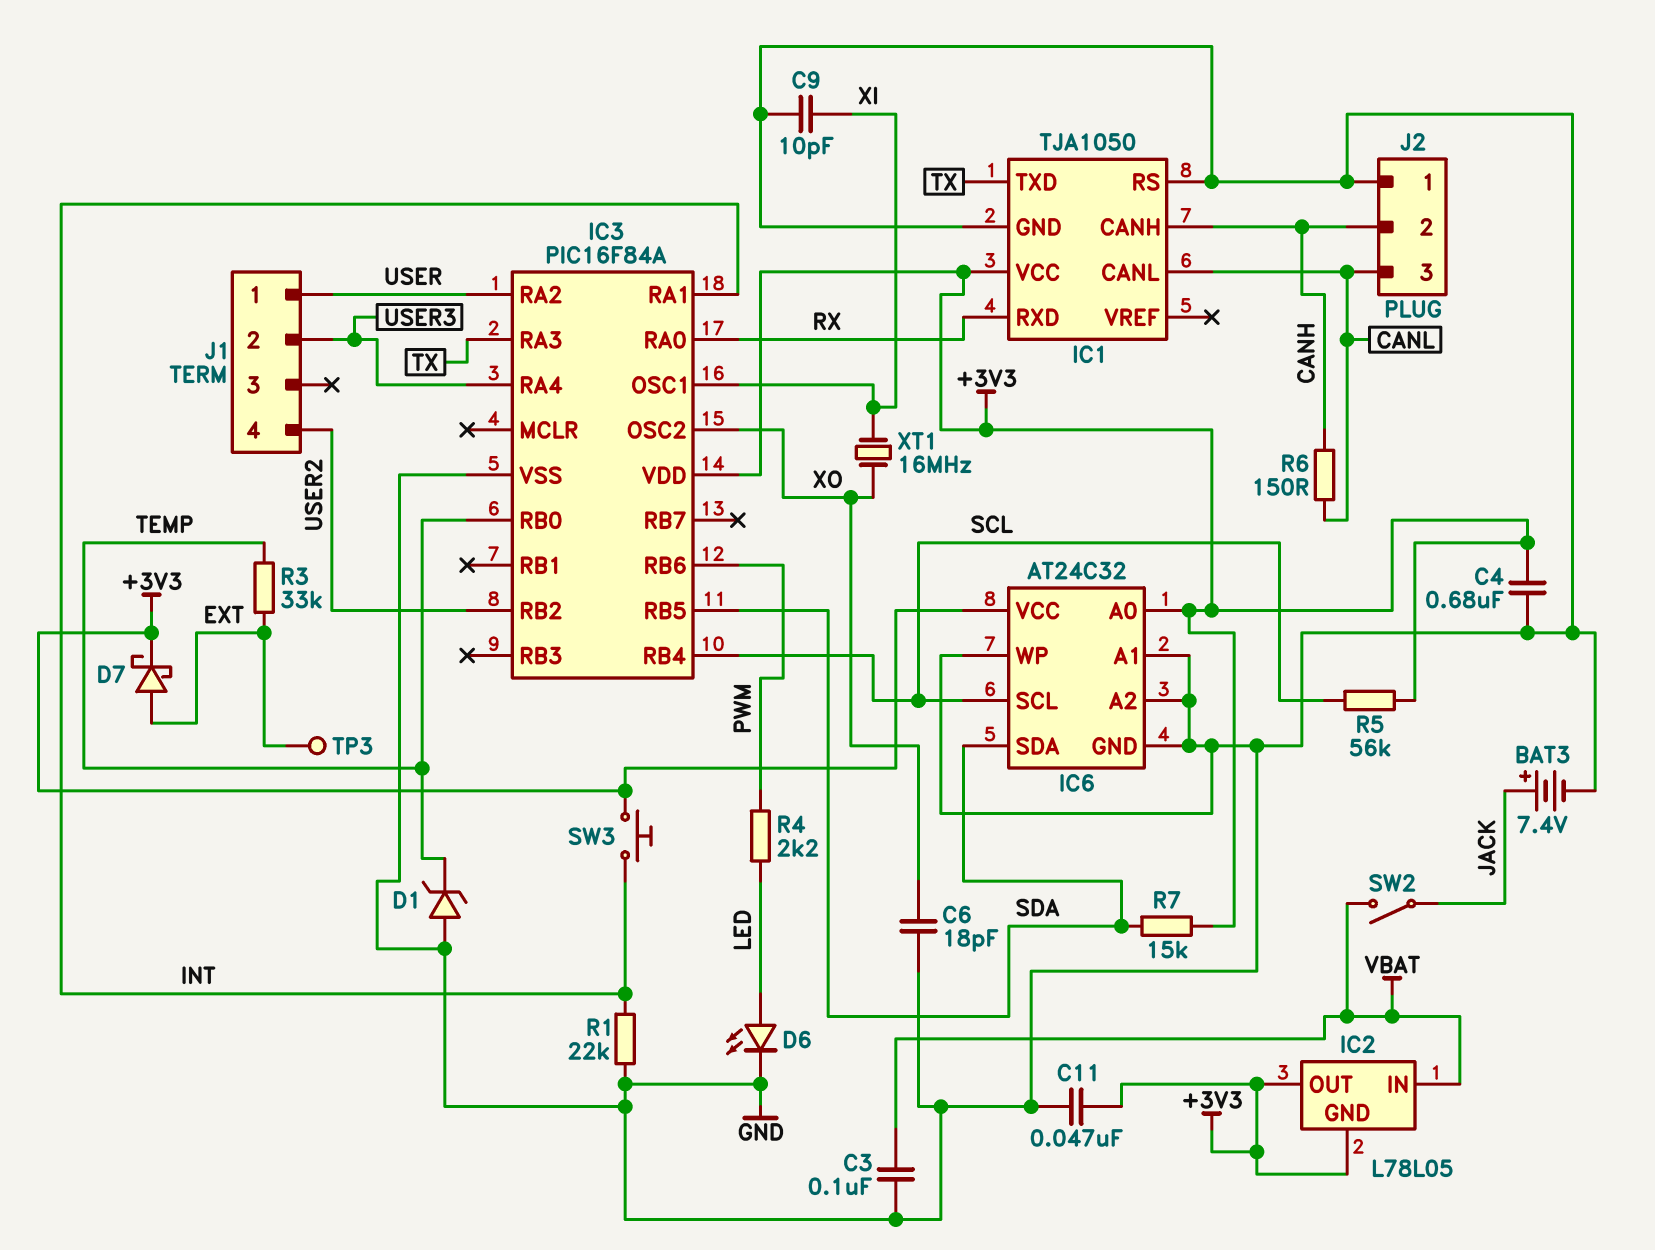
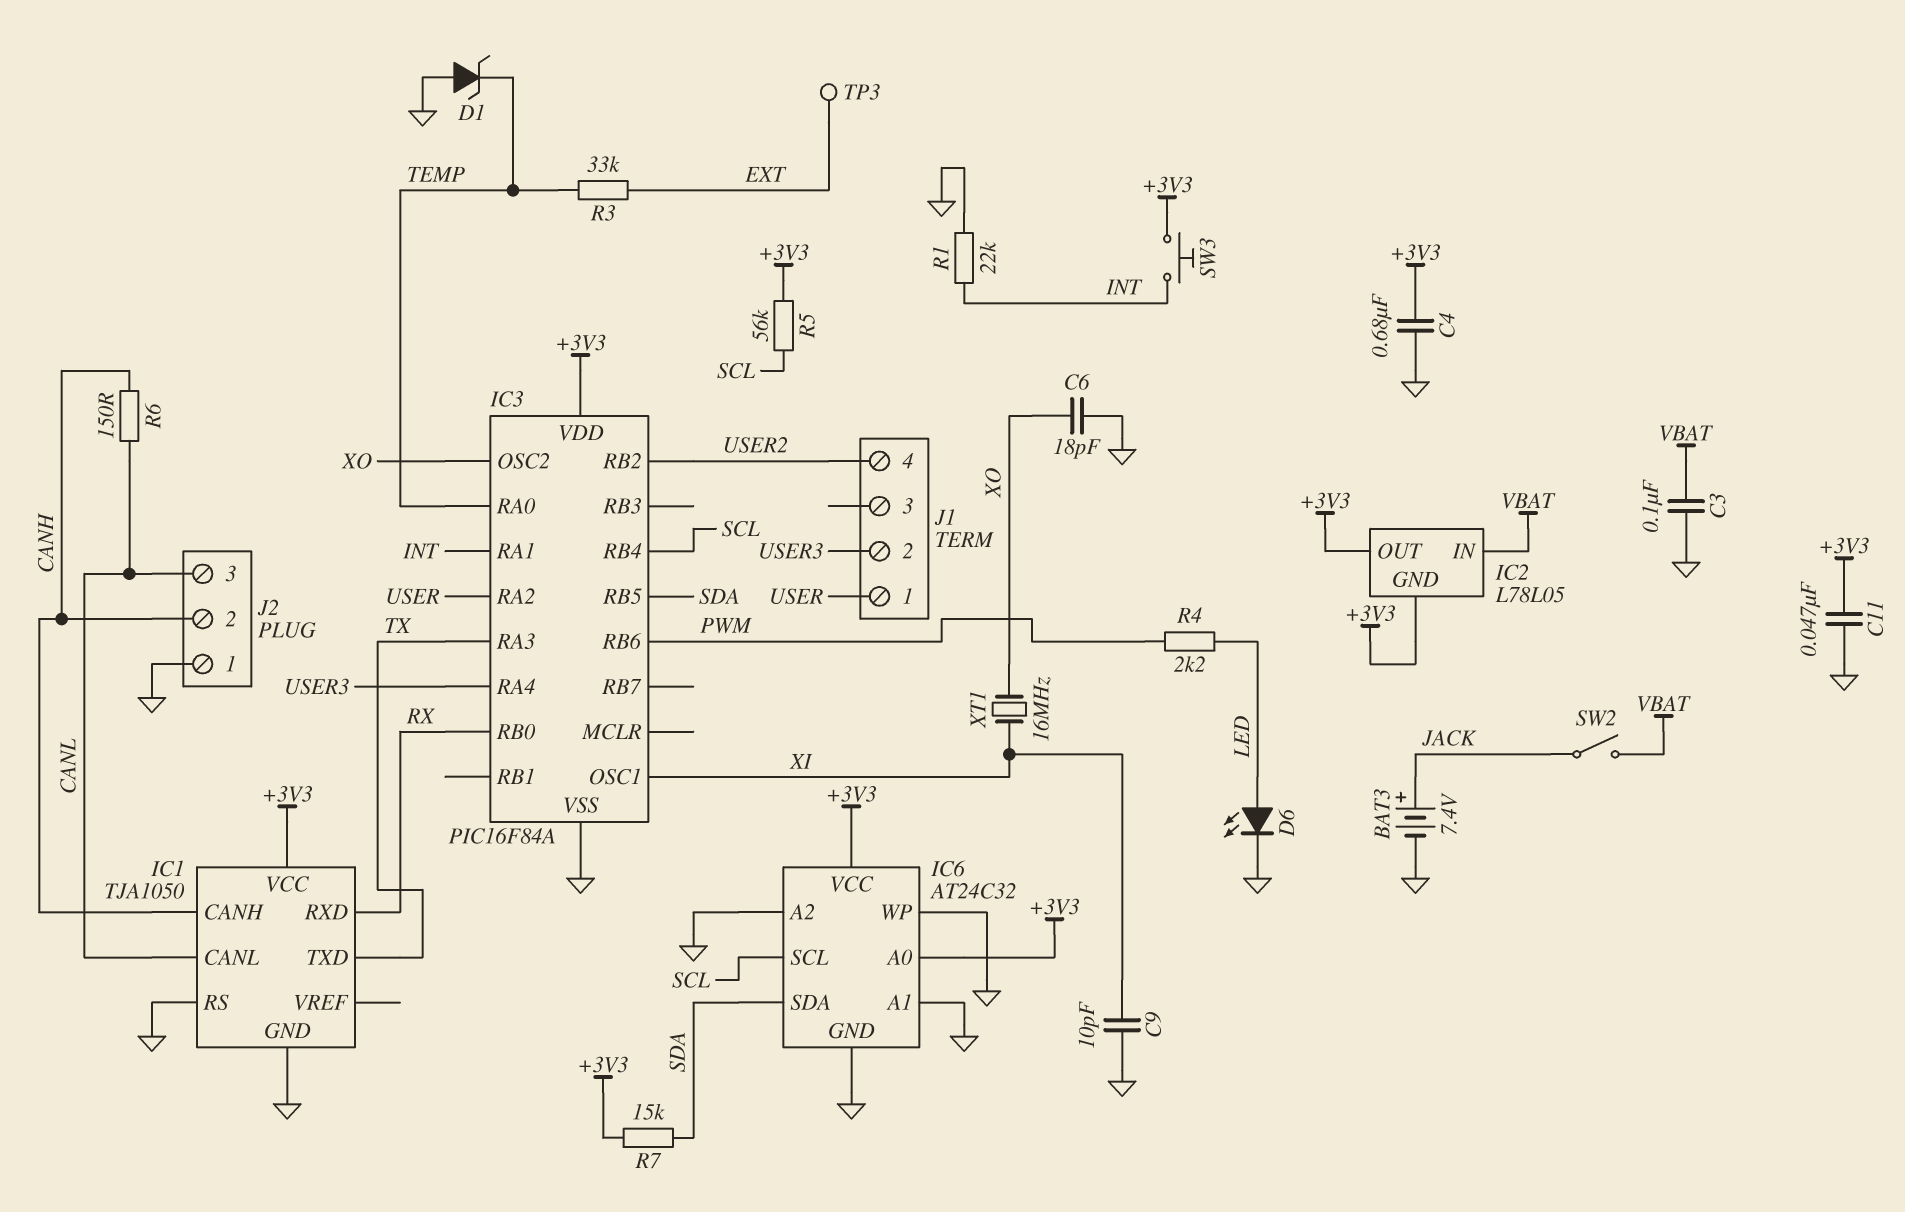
D7: schottky (A EXT, K +3V3) -> none
IC3 pin RA0: RX -> TEMP
IC3 pin RB0: TEMP -> RX

